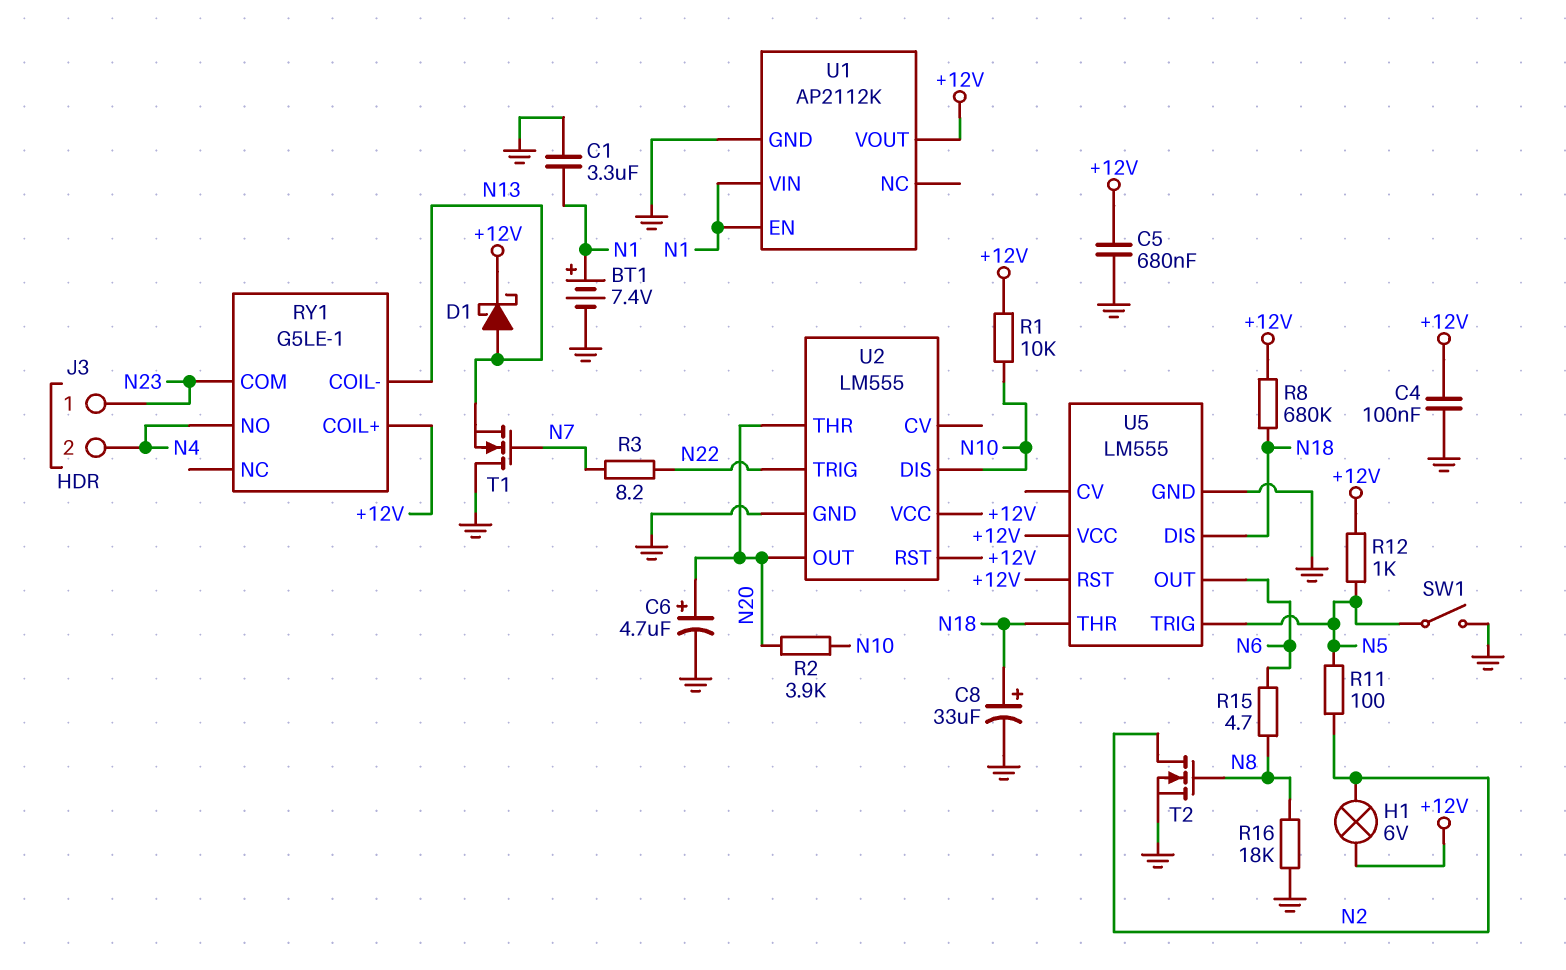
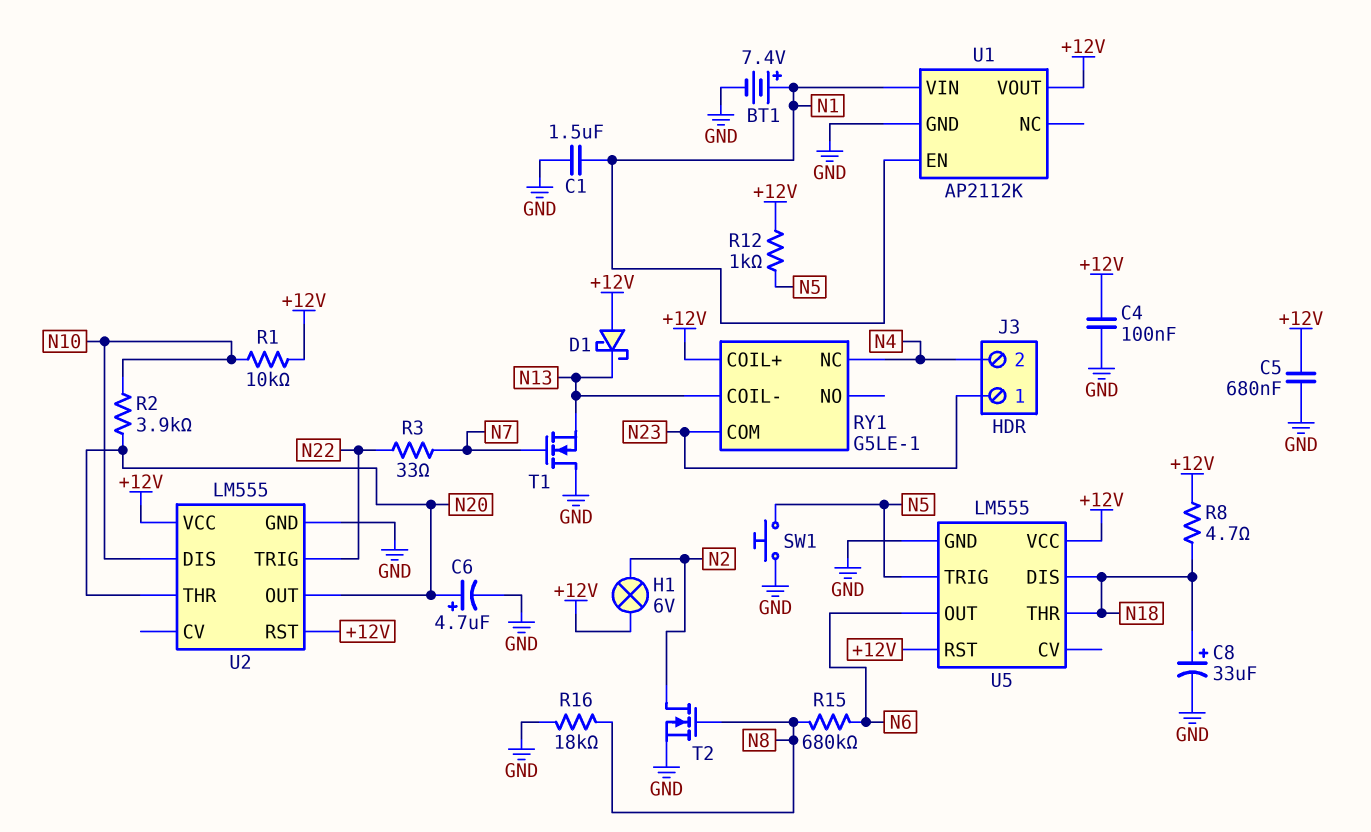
C1: 3.3uF (GND, N1) -> 1.5uF (GND, N1)
D1: schottky (A N13, K +12V) -> schottky (A +12V, K N13)
R3: 8.2 (N7, N22) -> 33 (N7, N22)
R8: 680k (+12V, N18) -> 4.7 (+12V, N18)
R11: 100 (N2, N5) -> none
R15: 4.7 (N6, N8) -> 680k (N6, N8)
RY1 pin NC: none -> N4
RY1 pin NO: N4 -> none
SW1: switch (GND, N5) -> button (GND, N5)

